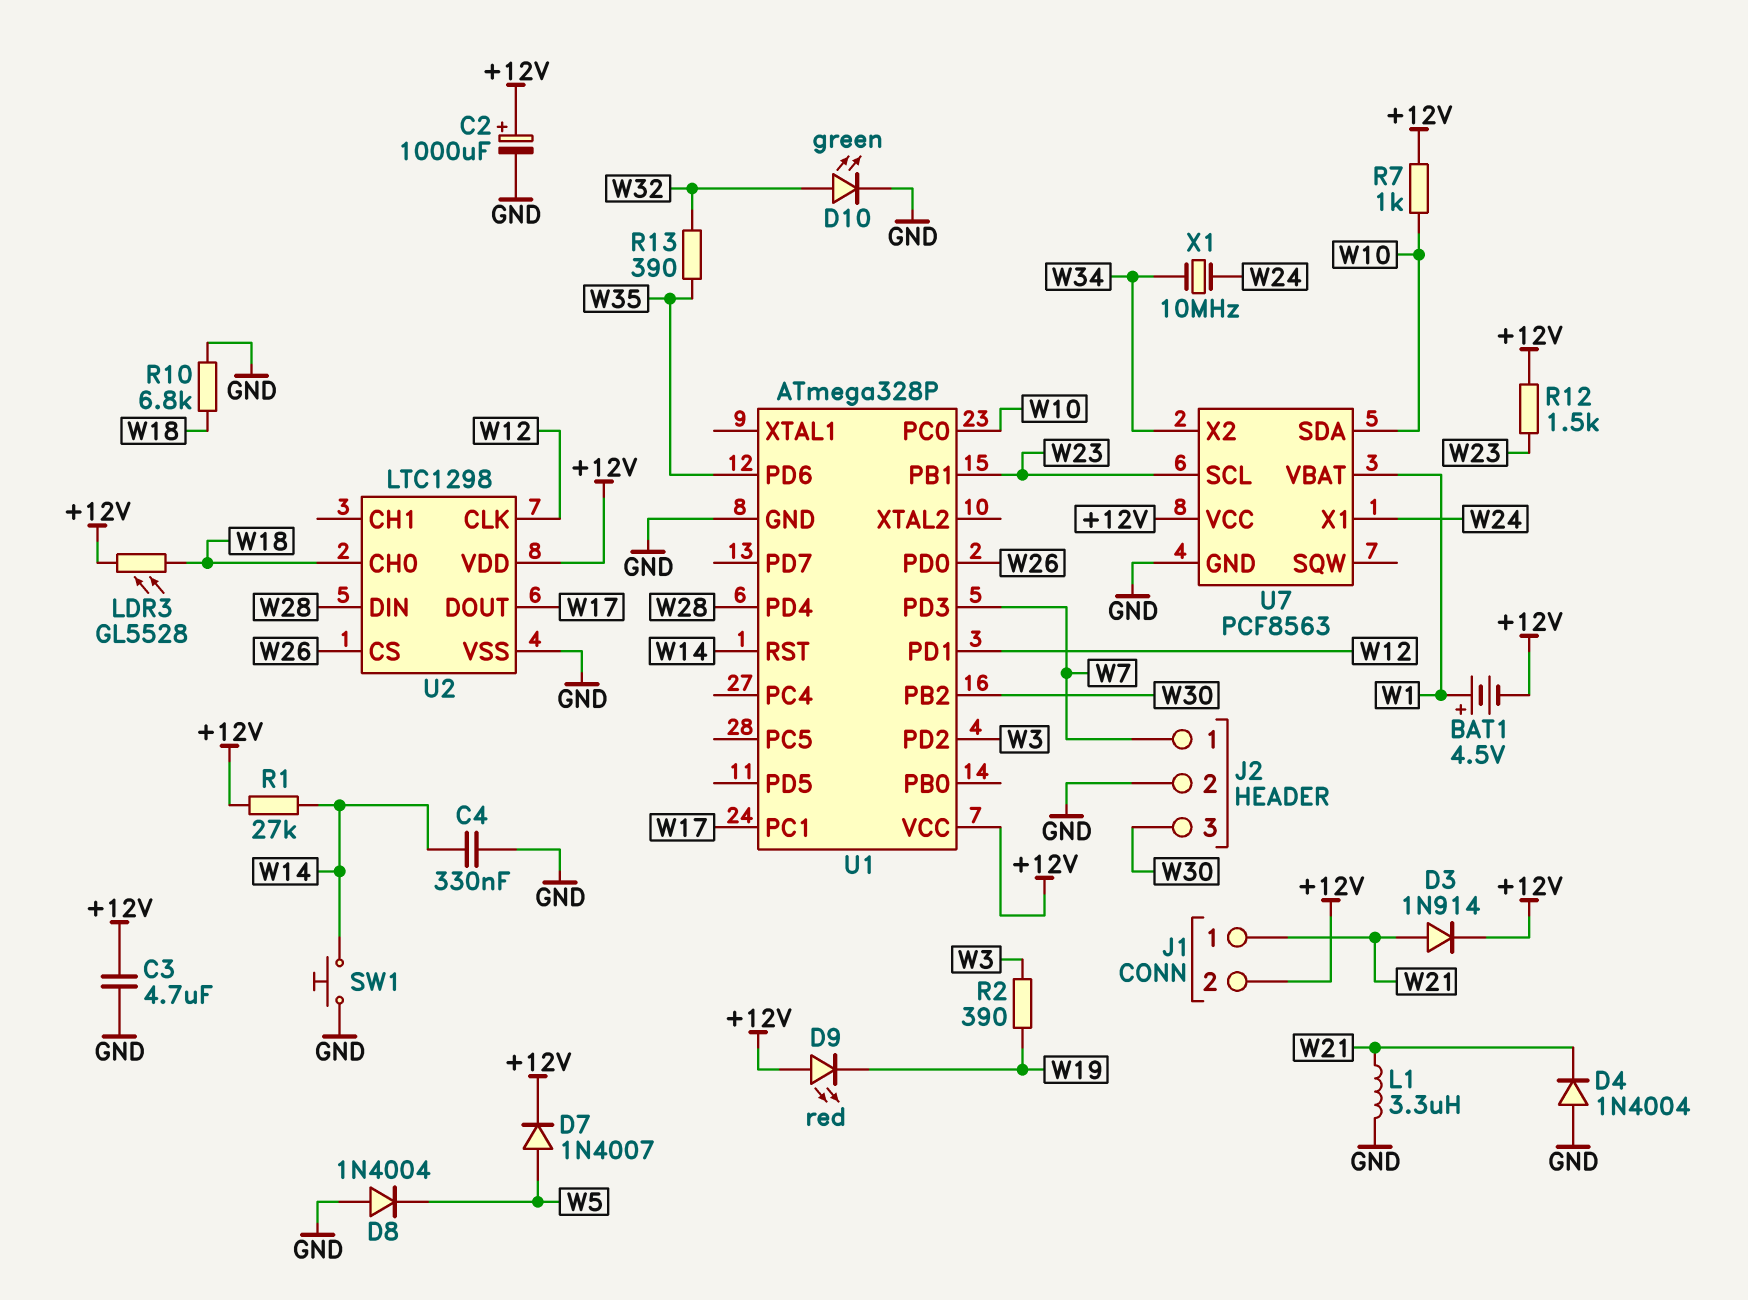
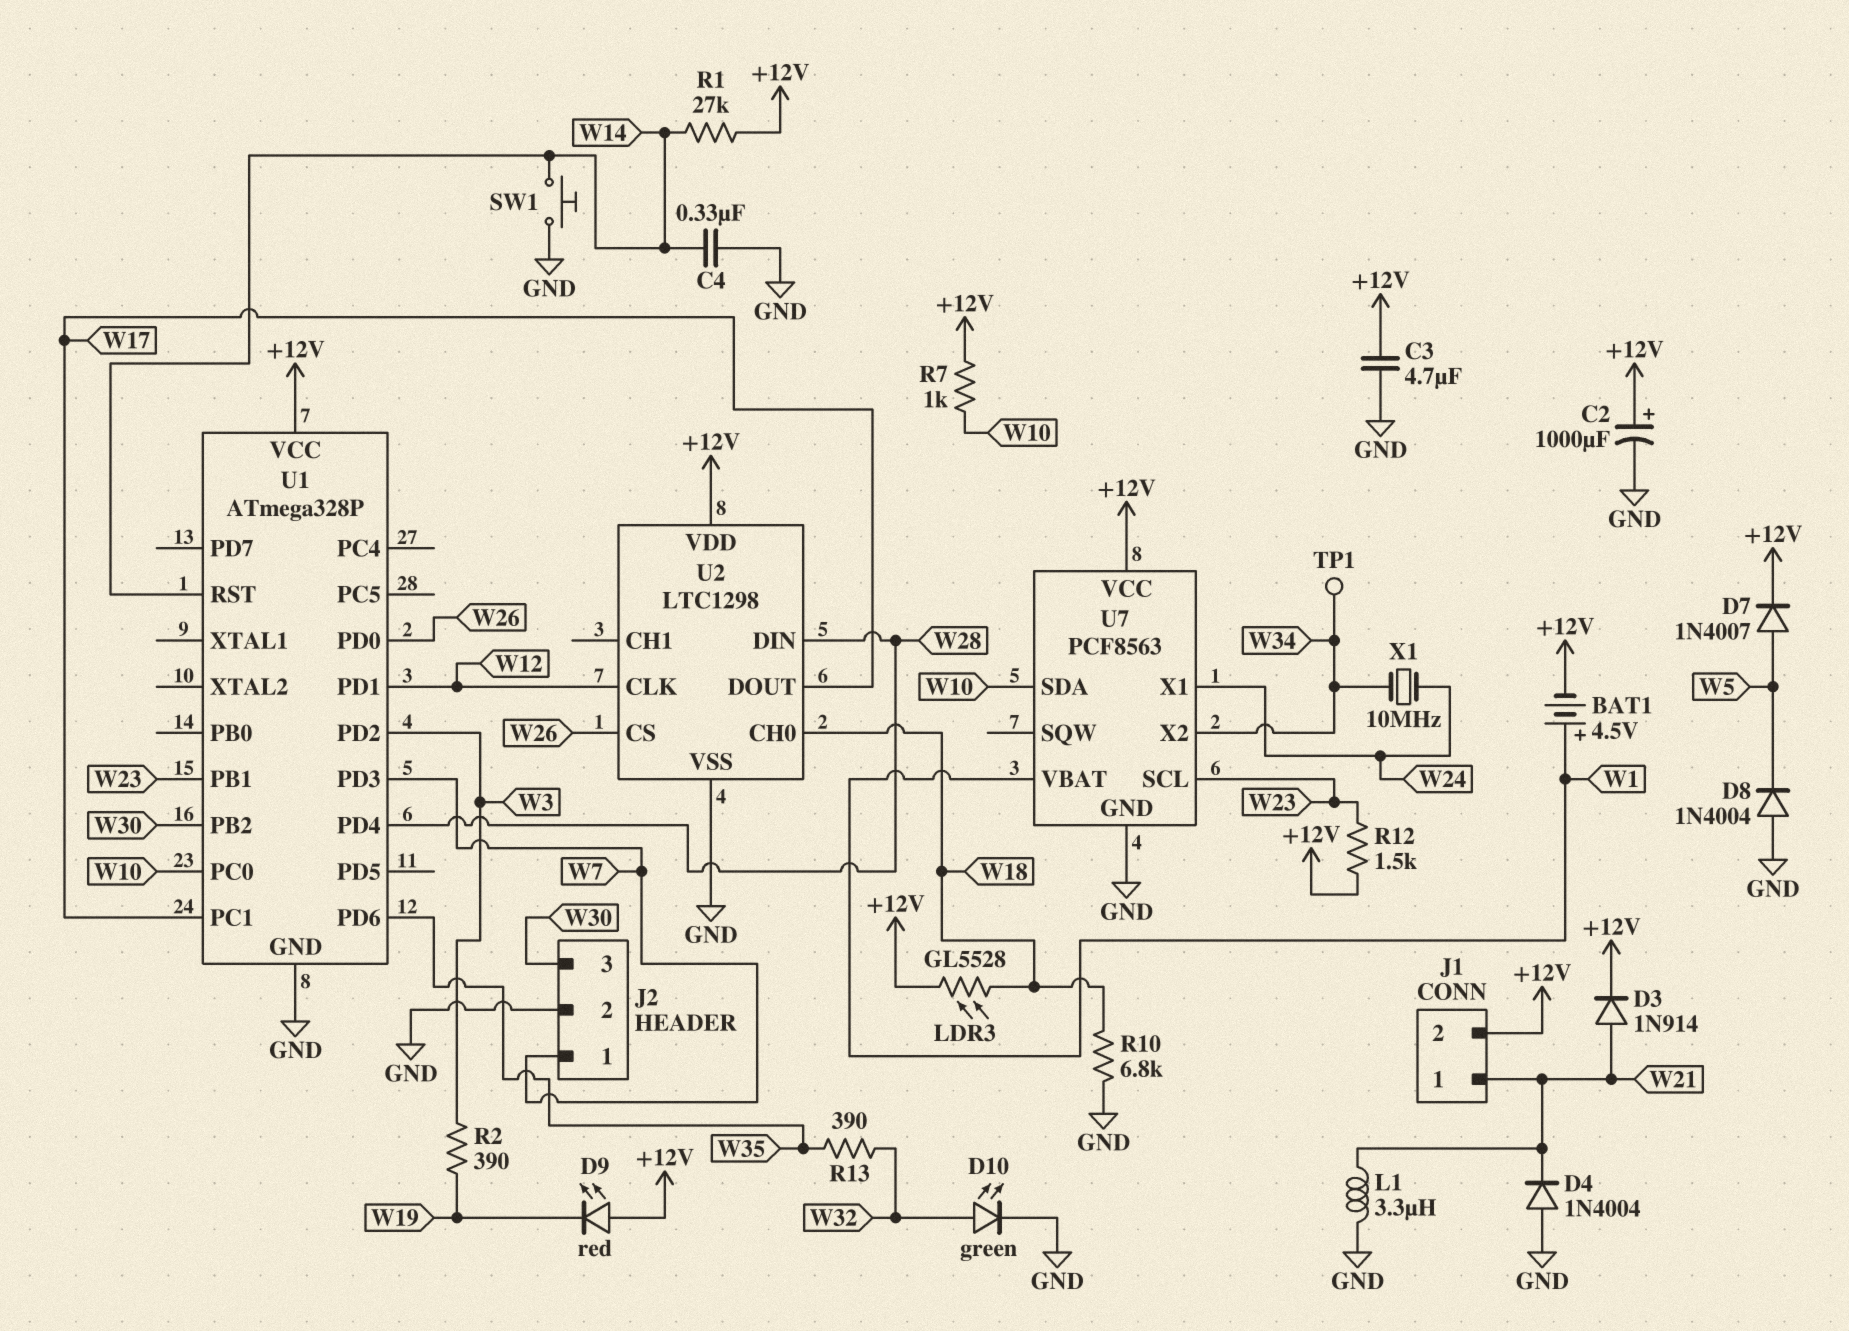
TP1: none -> test point (W34)

